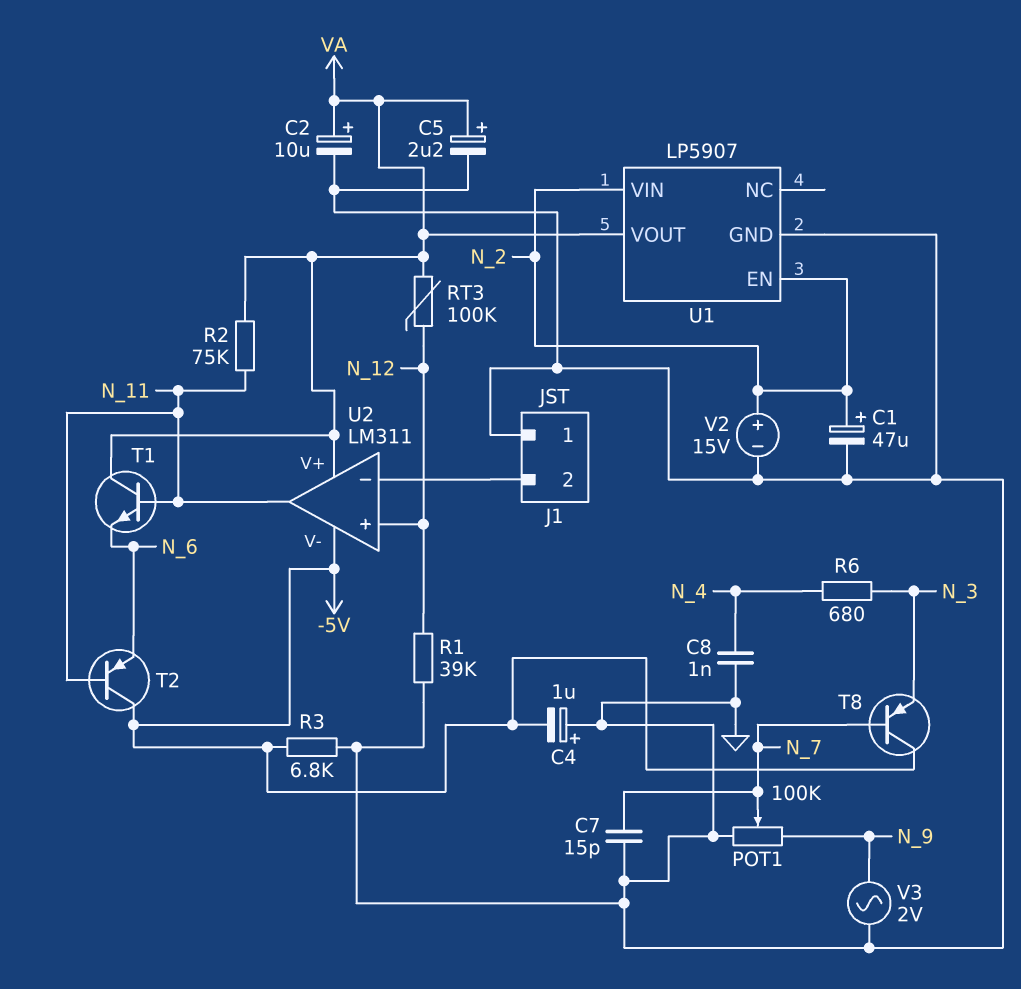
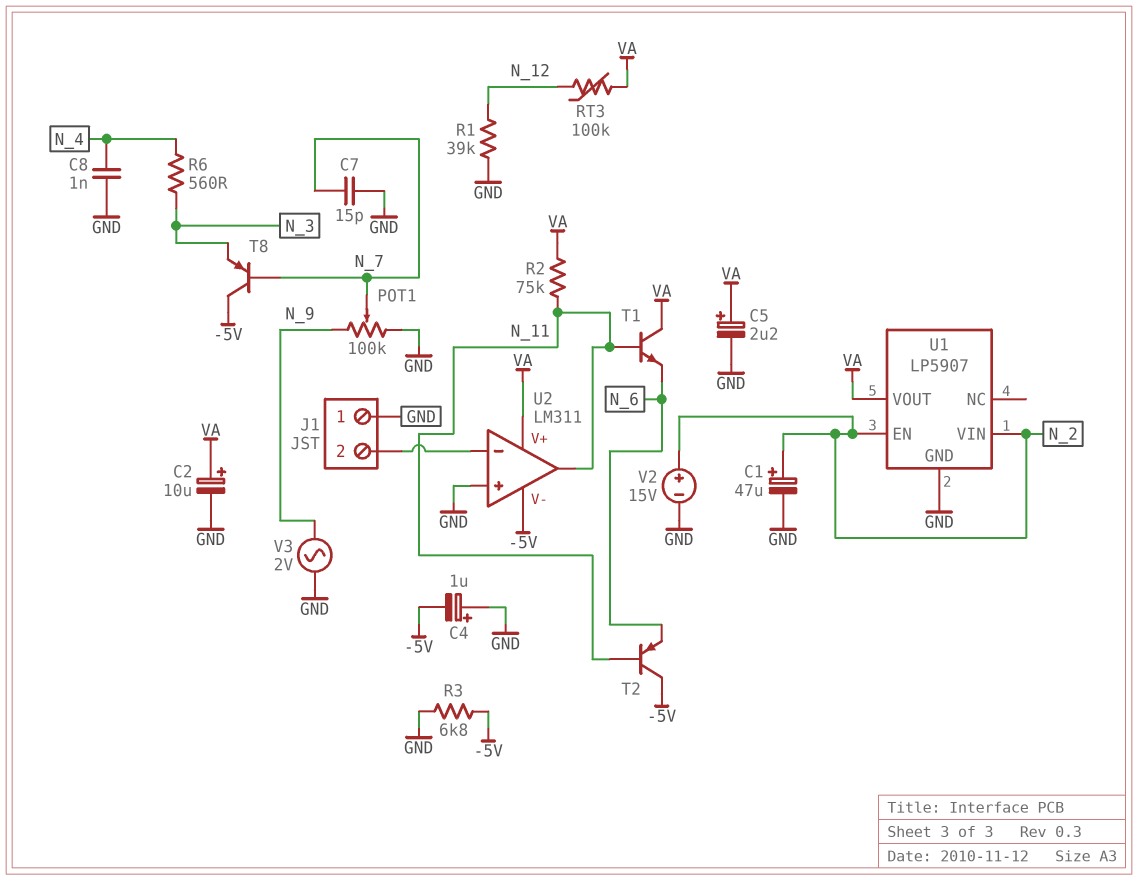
R6: 680 (N_3, N_4) -> 560 (N_3, N_4)
U2 pin in+: N_12 -> GND

